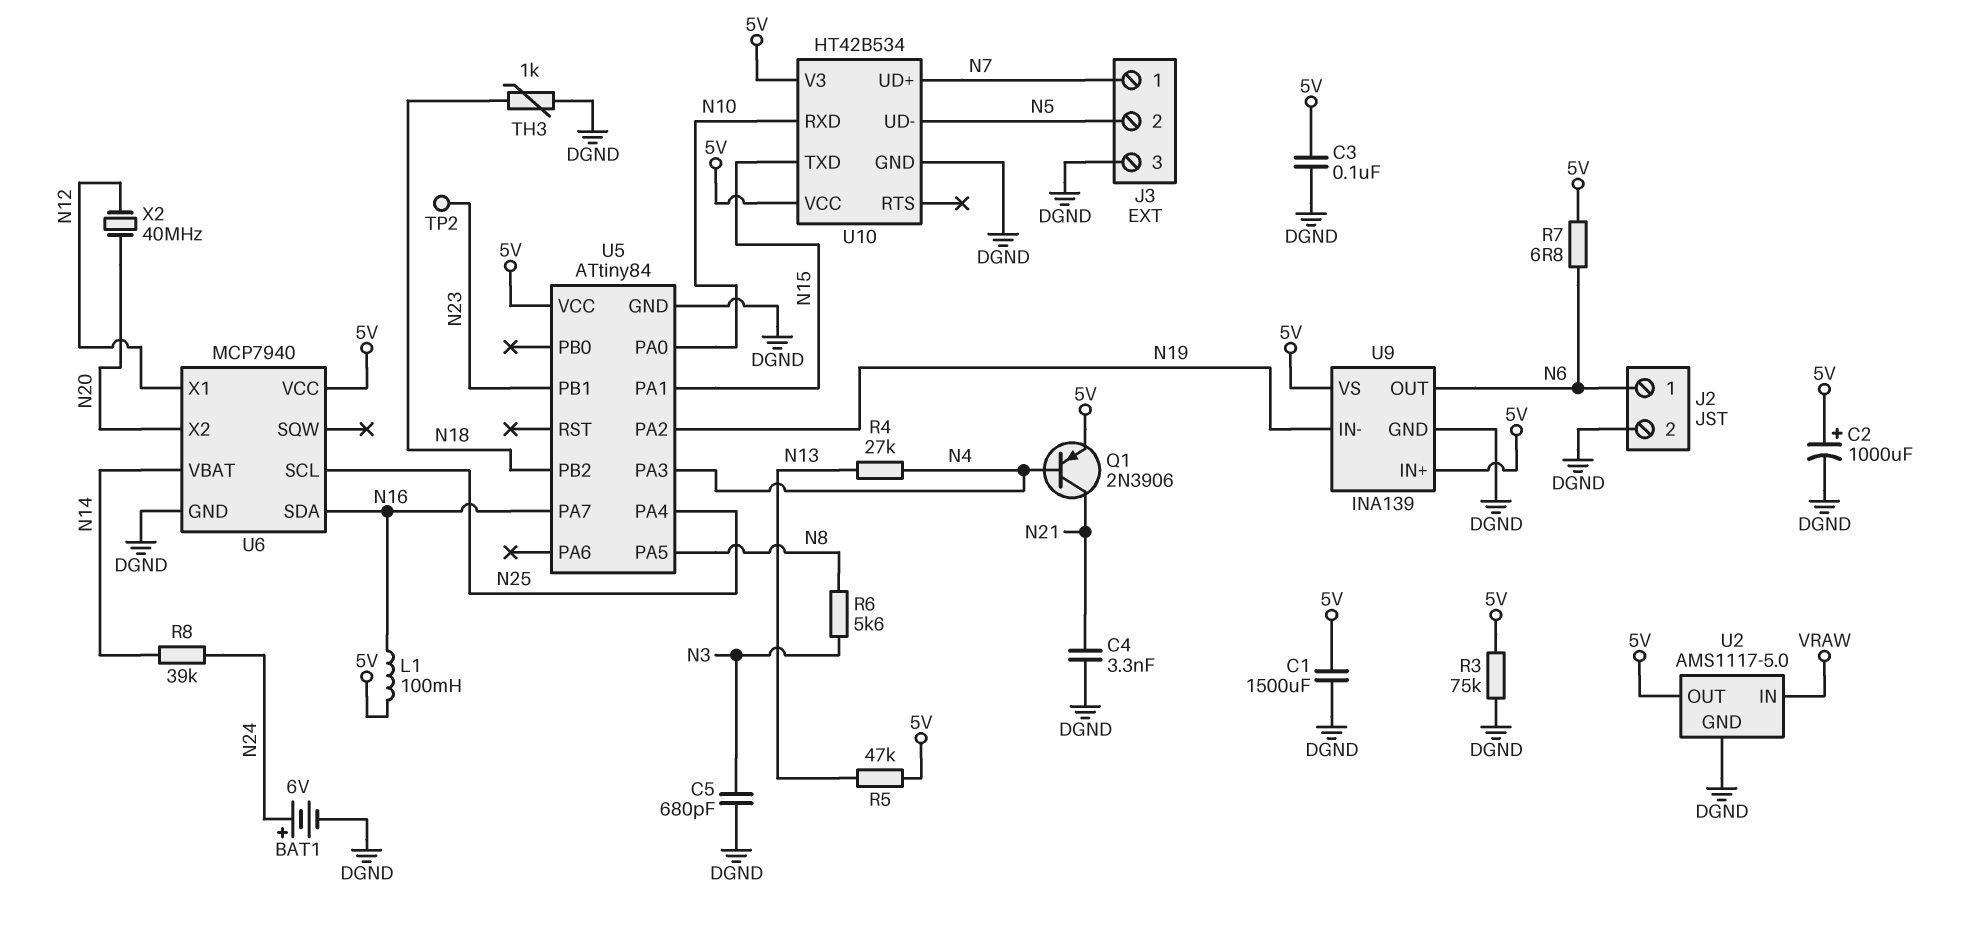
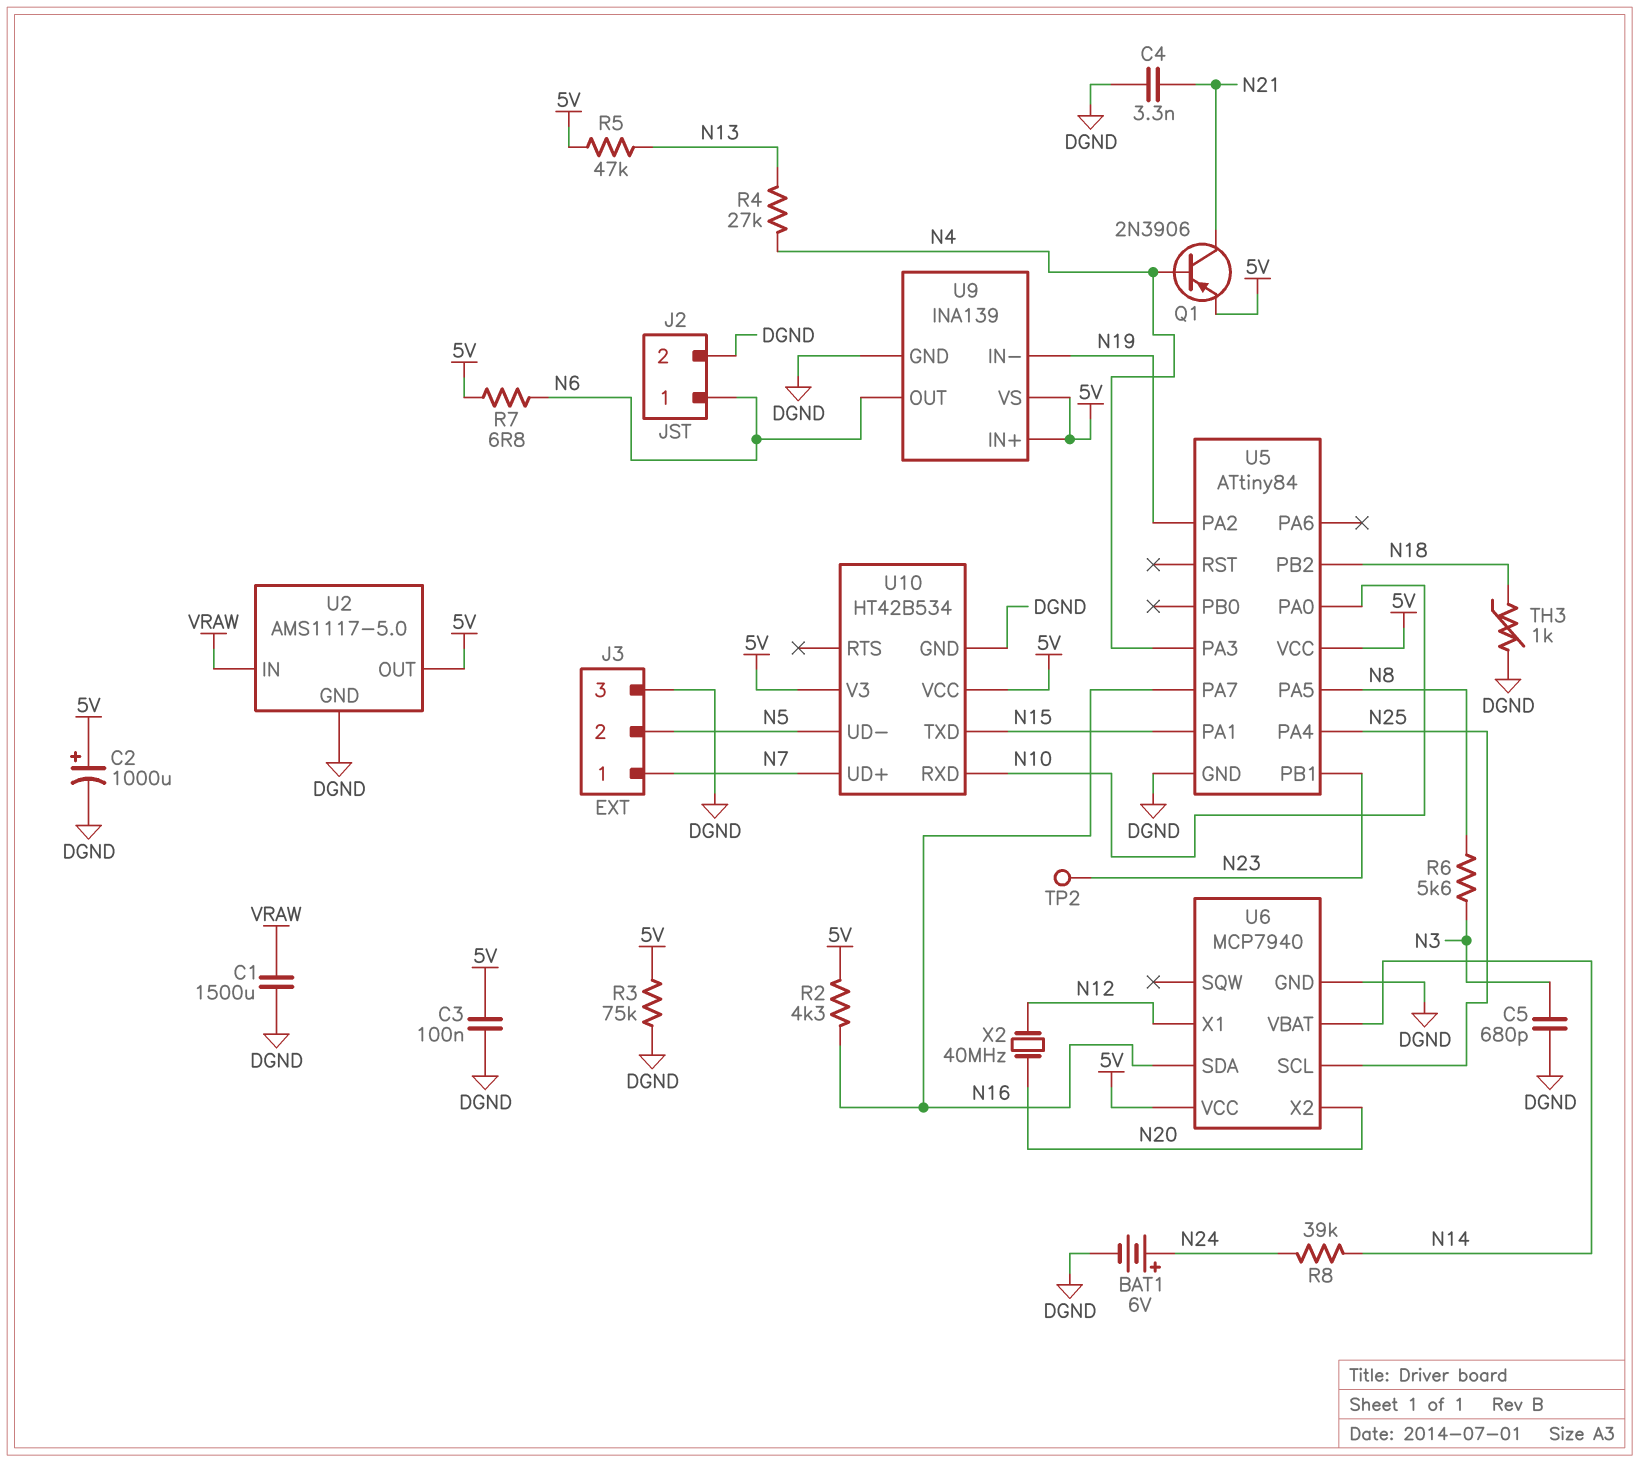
C1: 1500uF (5V, DGND) -> 1500uF (DGND, VRAW)
L1: 100mH (5V, N16) -> none
R2: none -> 4.3k (5V, N16)

